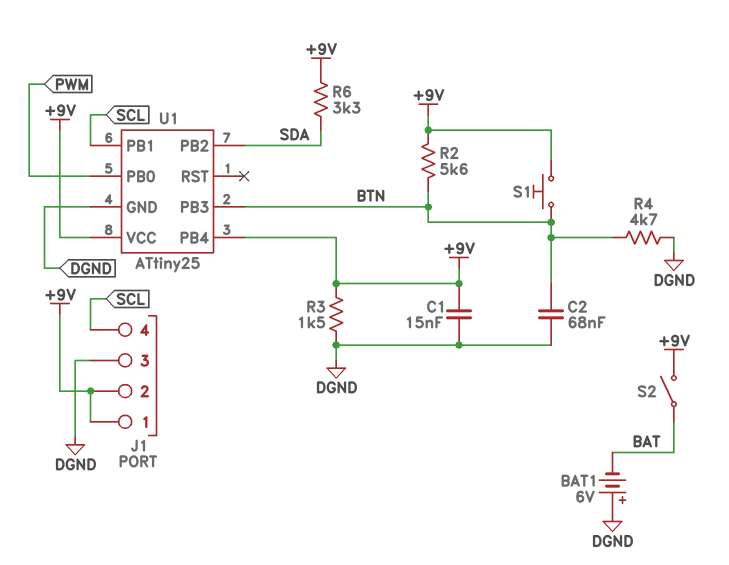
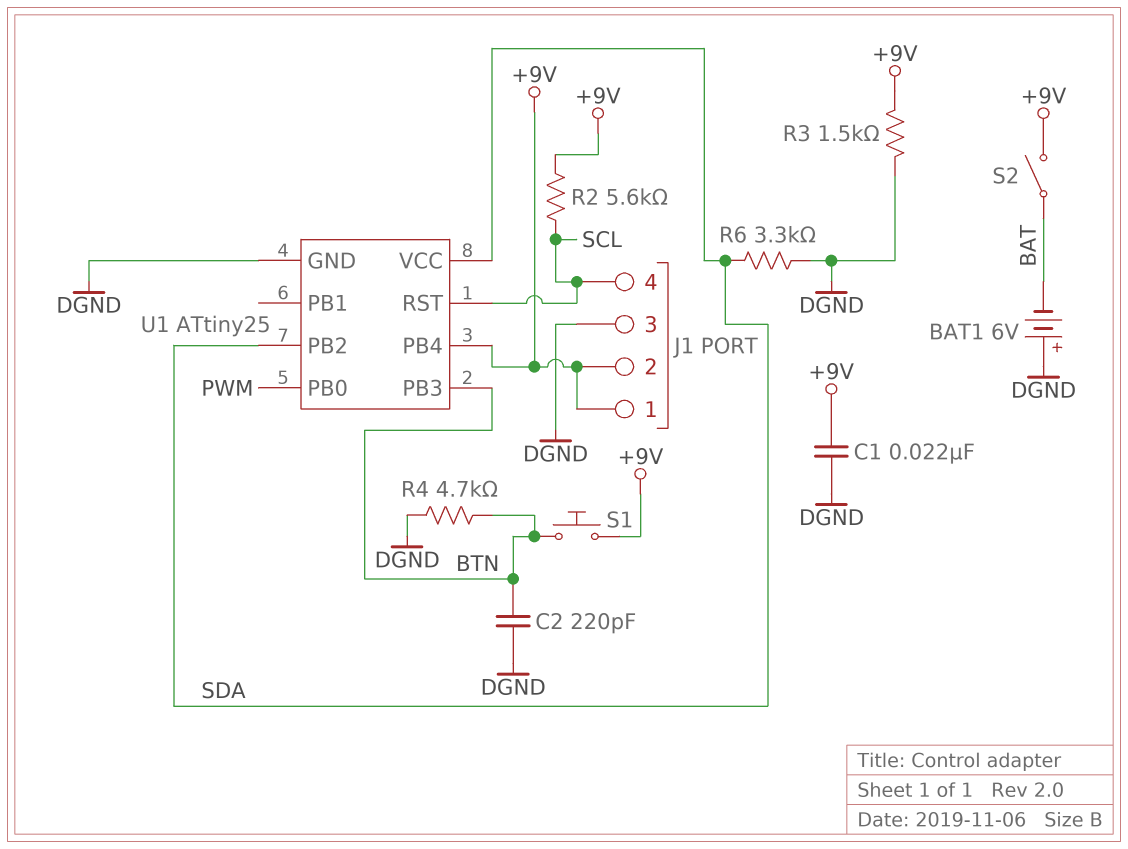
C1: 15nF (+9V, DGND) -> 22nF (+9V, DGND)
C2: 68nF (BTN, DGND) -> 220pF (BTN, DGND)
R2: 5.6k (+9V, BTN) -> 5.6k (+9V, SCL)
R6: 3.3k (+9V, SDA) -> 3.3k (DGND, SDA)
U1 pin PB1: SCL -> none
U1 pin RST: none -> SCL
U1 pin VCC: +9V -> SDA

